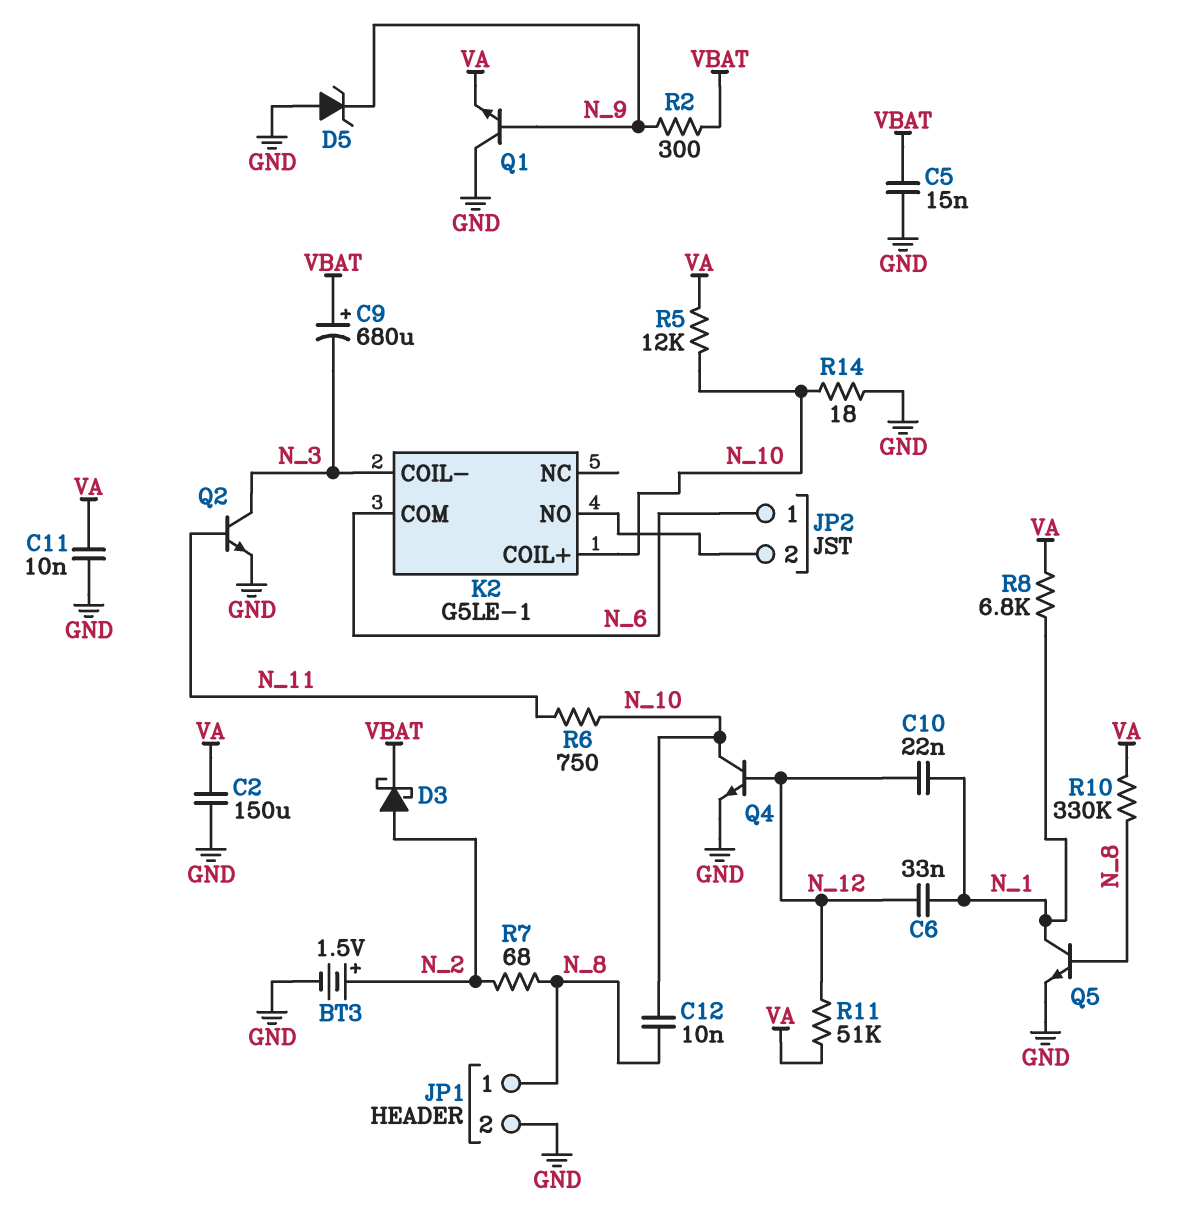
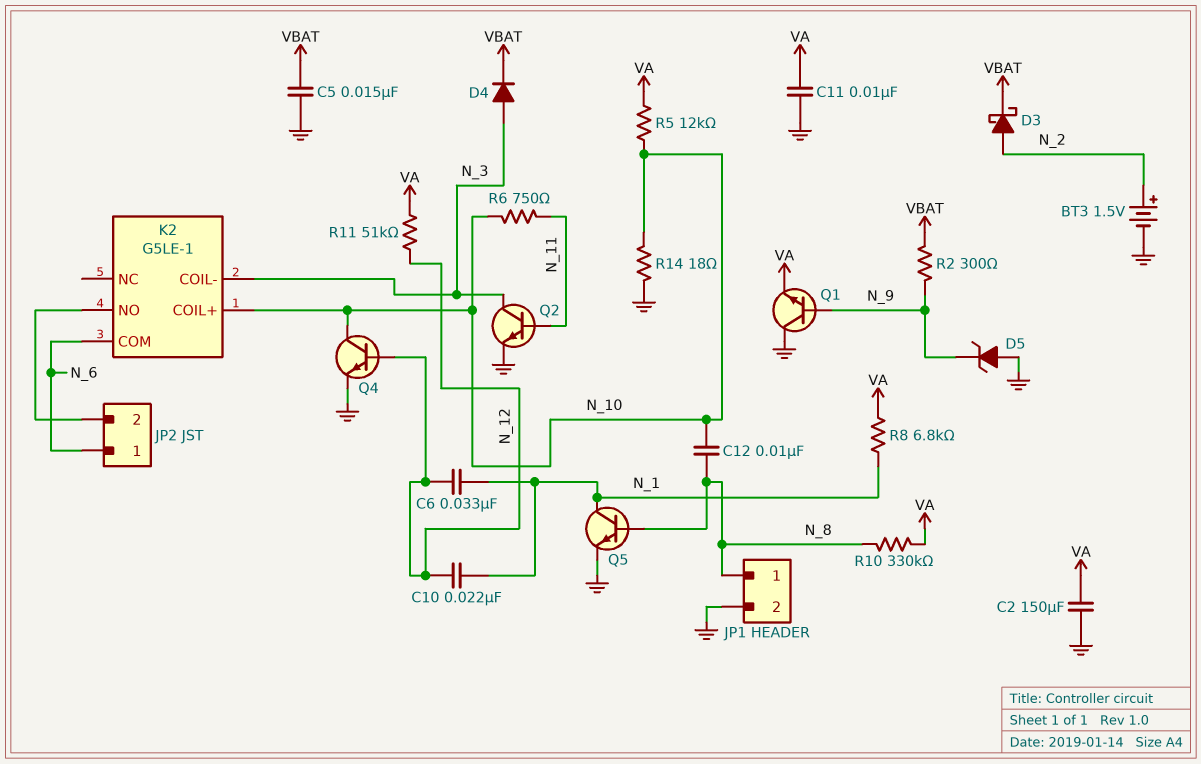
C9: 680uF (plus VBAT, minus N_3) -> none
D4: none -> diode (A N_3, K VBAT)
R7: 68 (N_2, N_8) -> none

